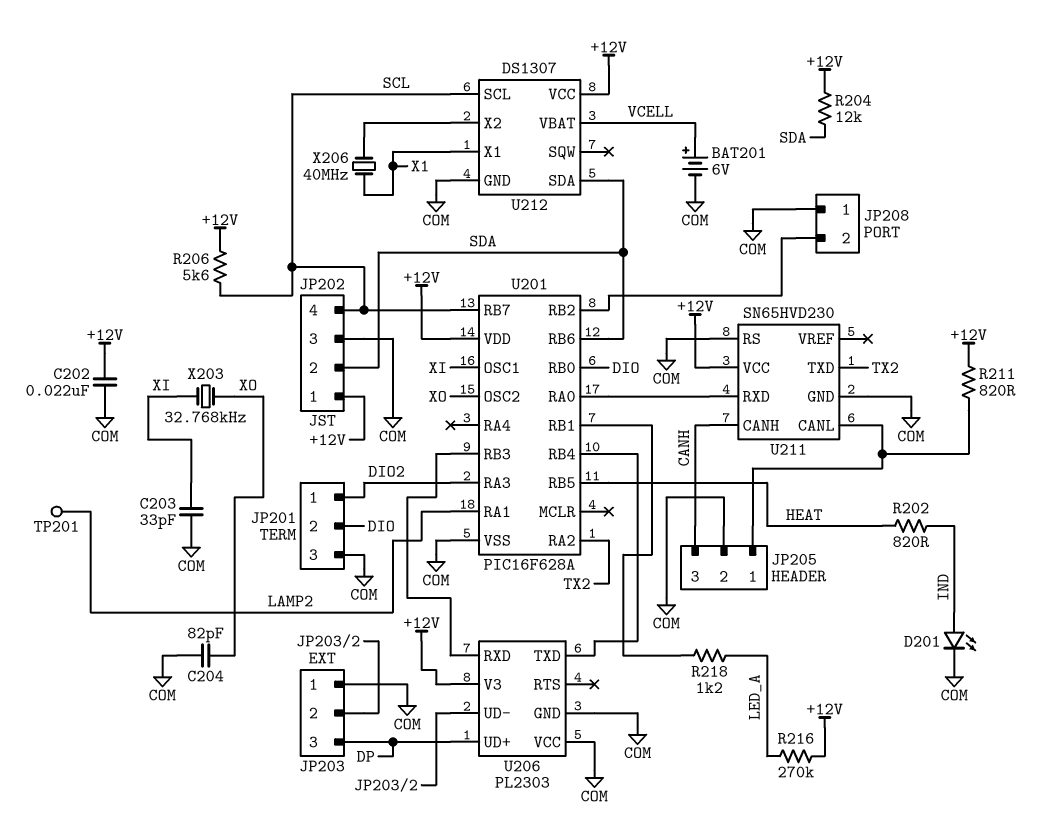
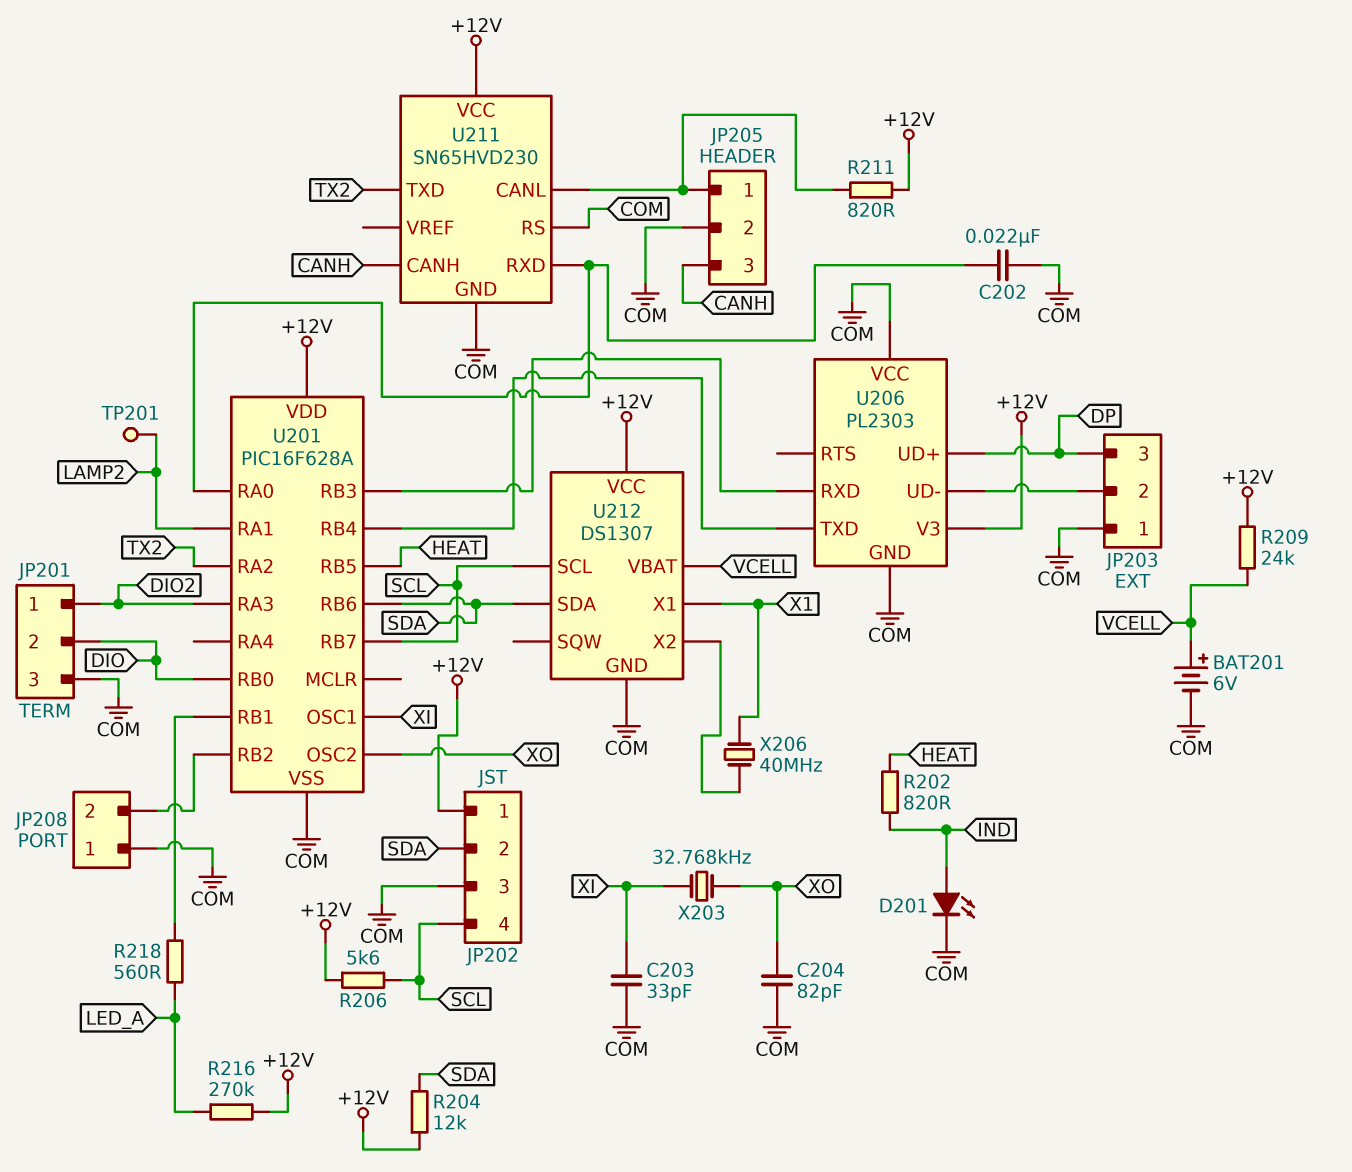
C202: 22nF (+12V, COM) -> 22nF (COM, U201/RA0)
R209: none -> 24k (+12V, VCELL)
R218: 1.2k (LED_A, U201/RB1) -> 560 (LED_A, U201/RB1)

